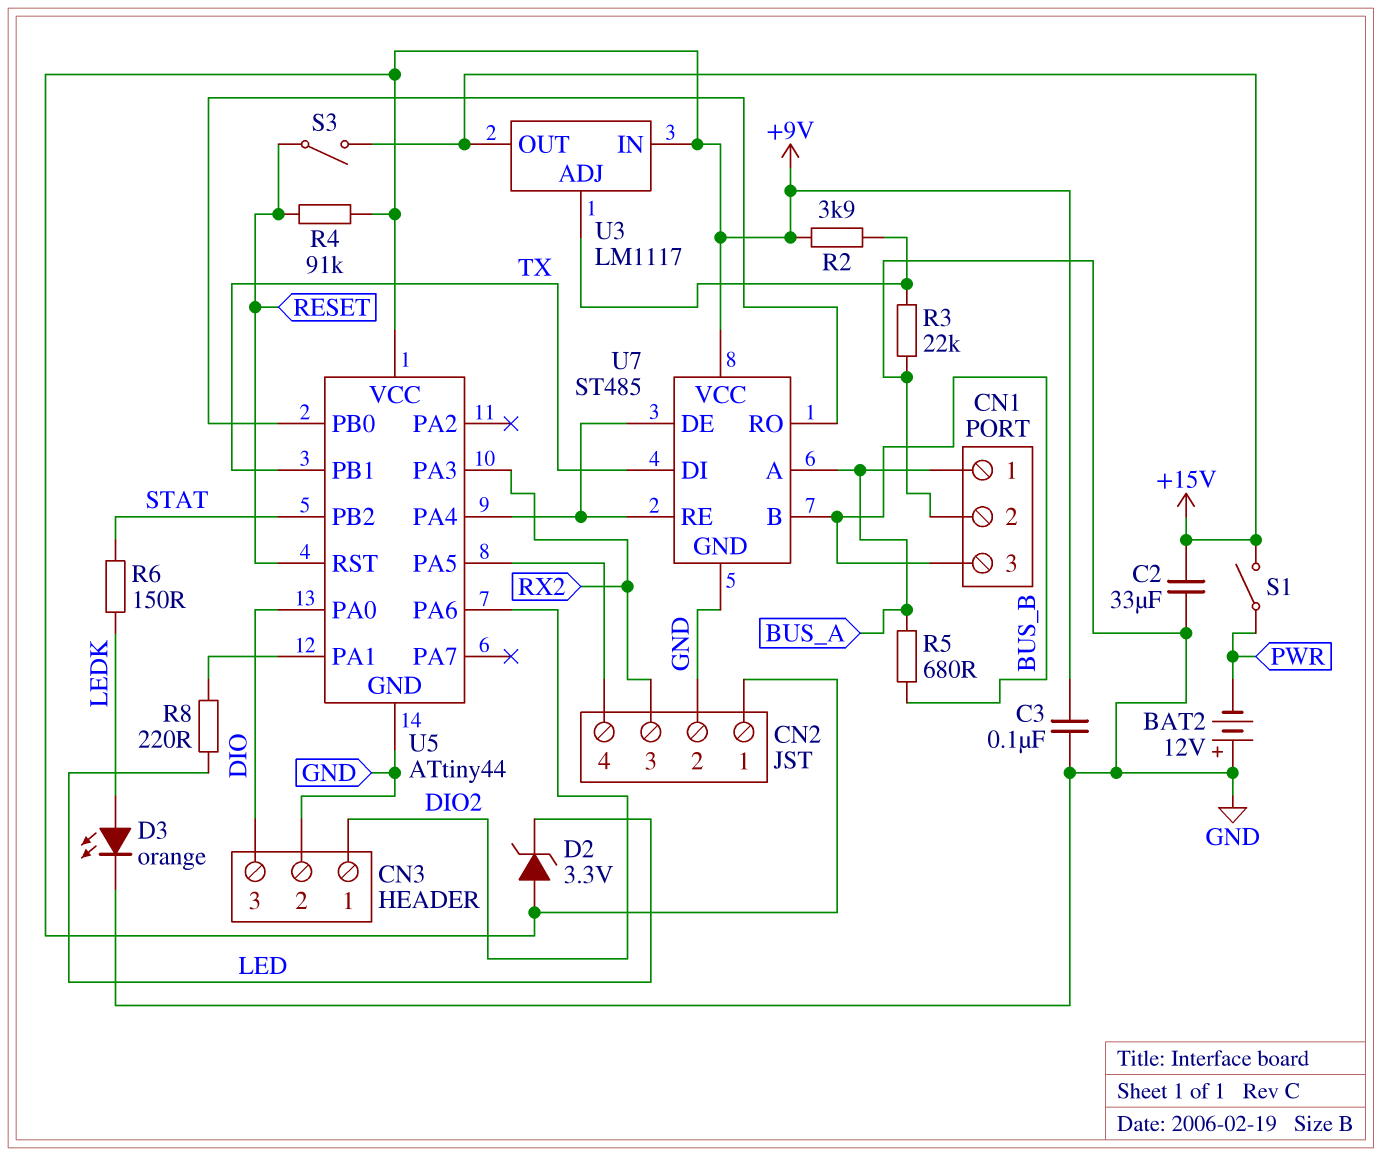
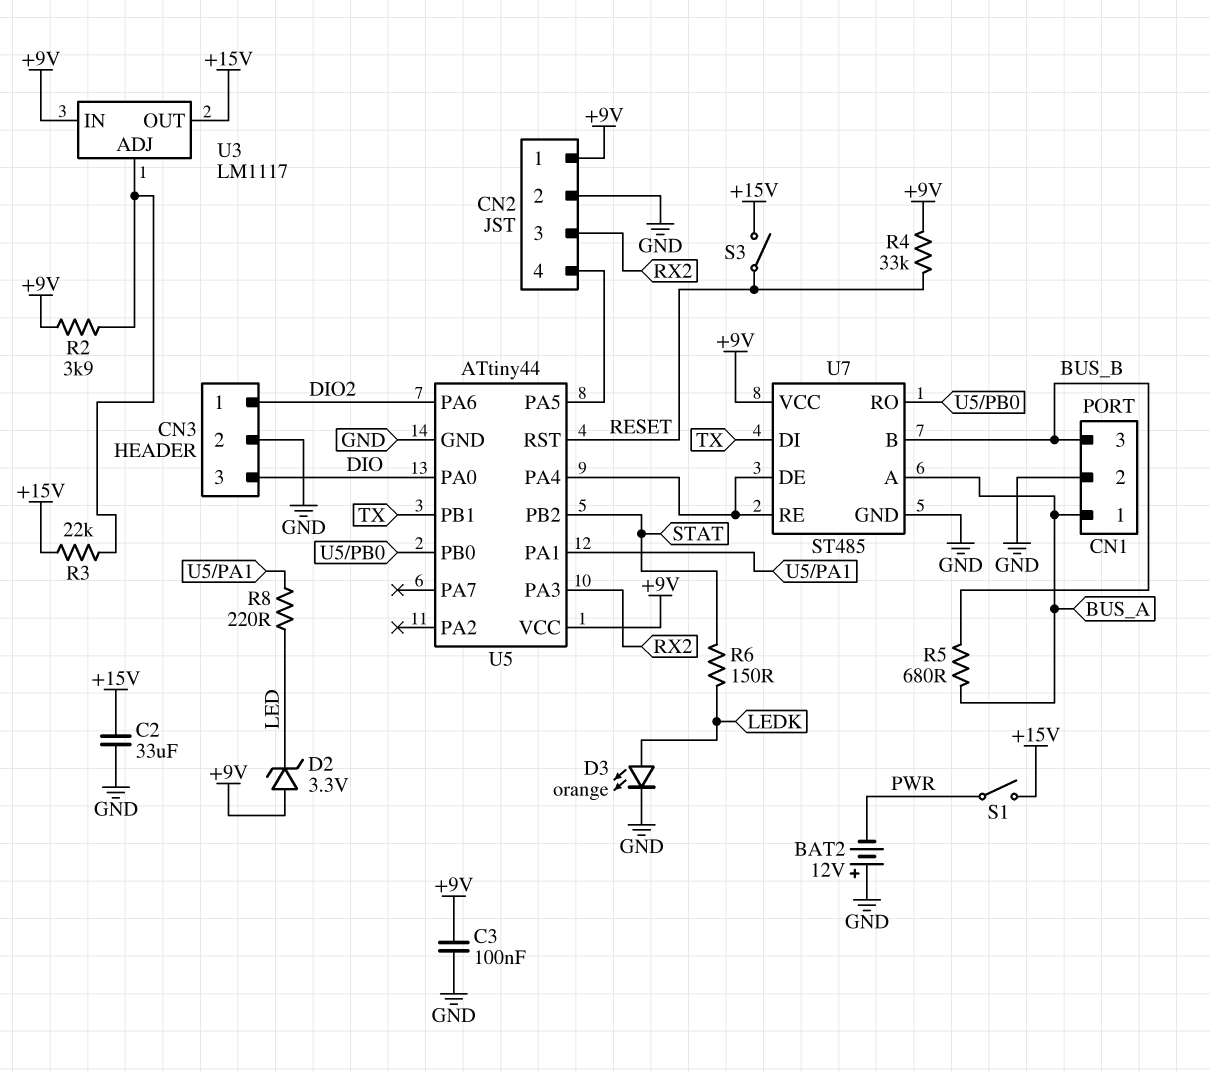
R3: 22k (GND, U3/ADJ) -> 22k (+15V, U3/ADJ)
R4: 91k (+9V, RESET) -> 33k (+9V, RESET)

